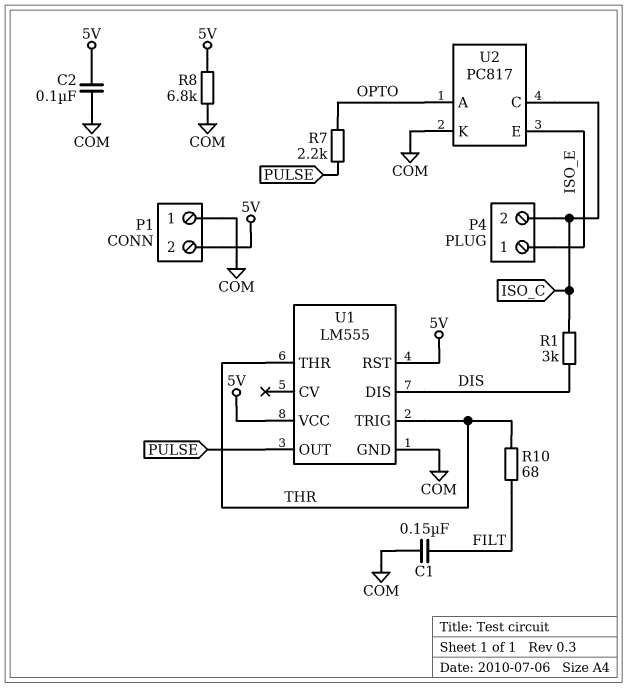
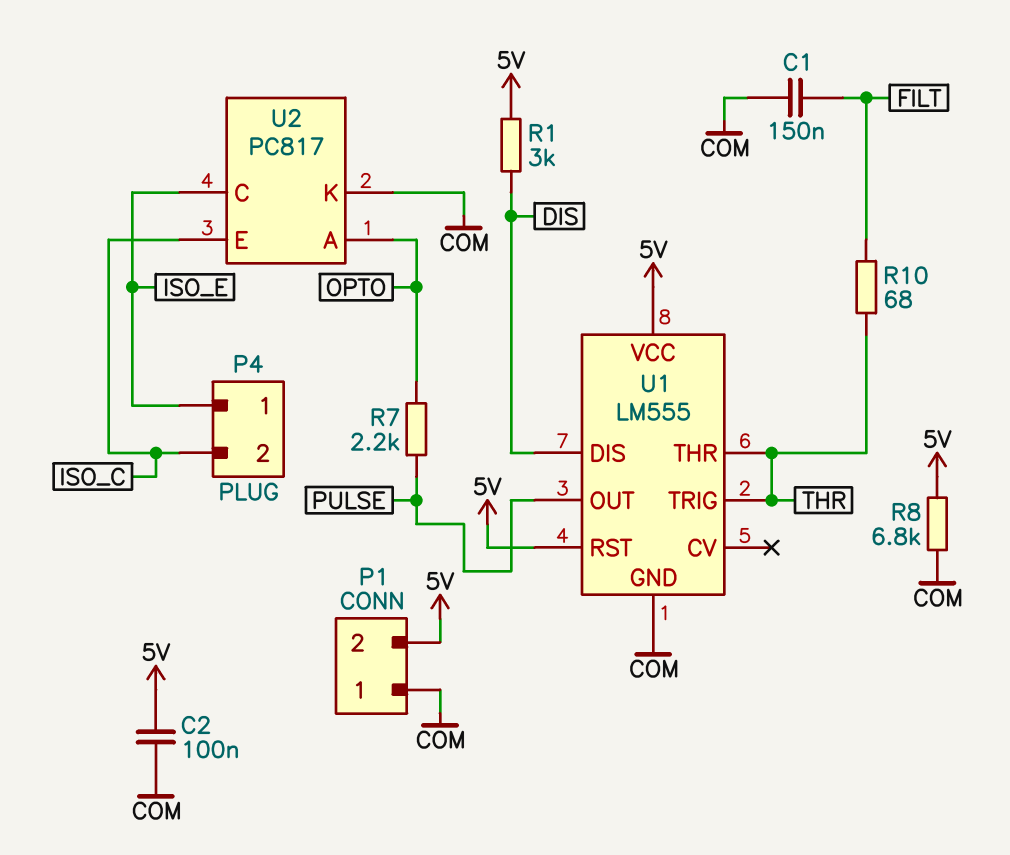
R1: 3k (DIS, ISO_C) -> 3k (5V, DIS)
U2 pin C: ISO_C -> ISO_E
U2 pin E: ISO_E -> ISO_C

